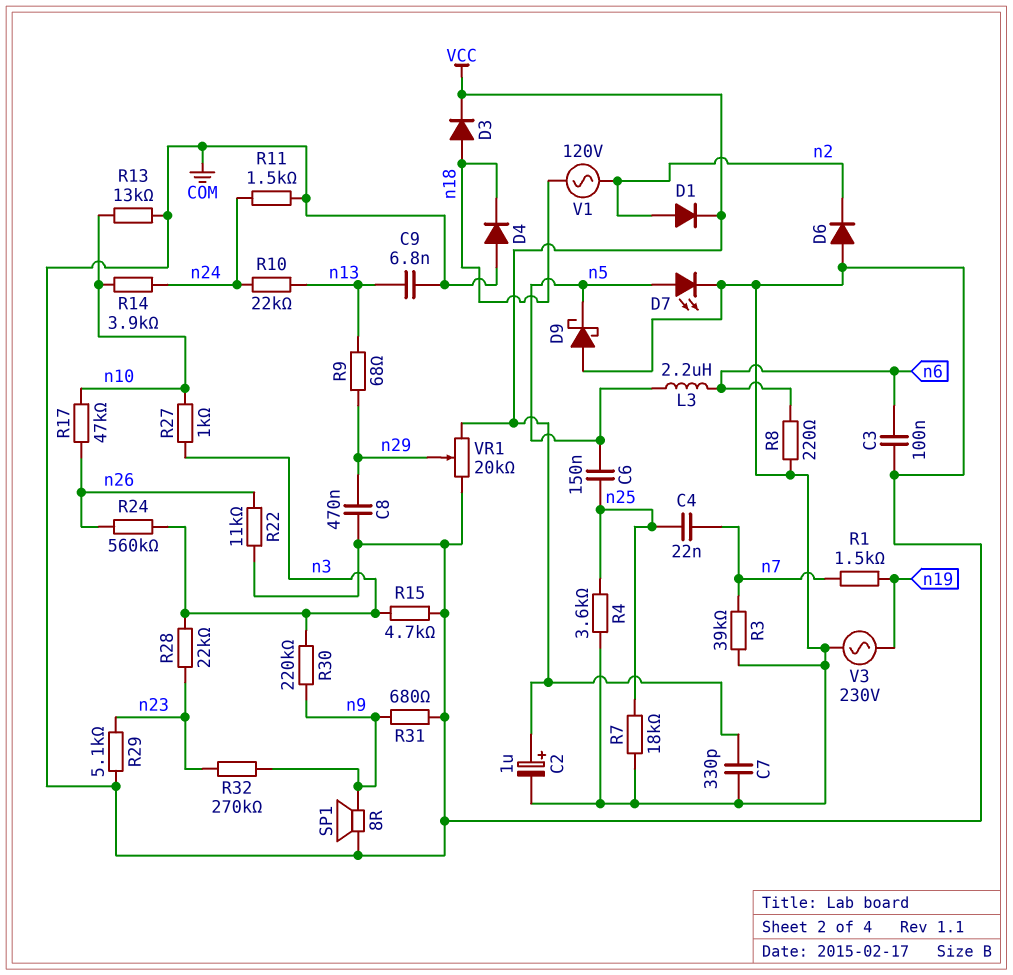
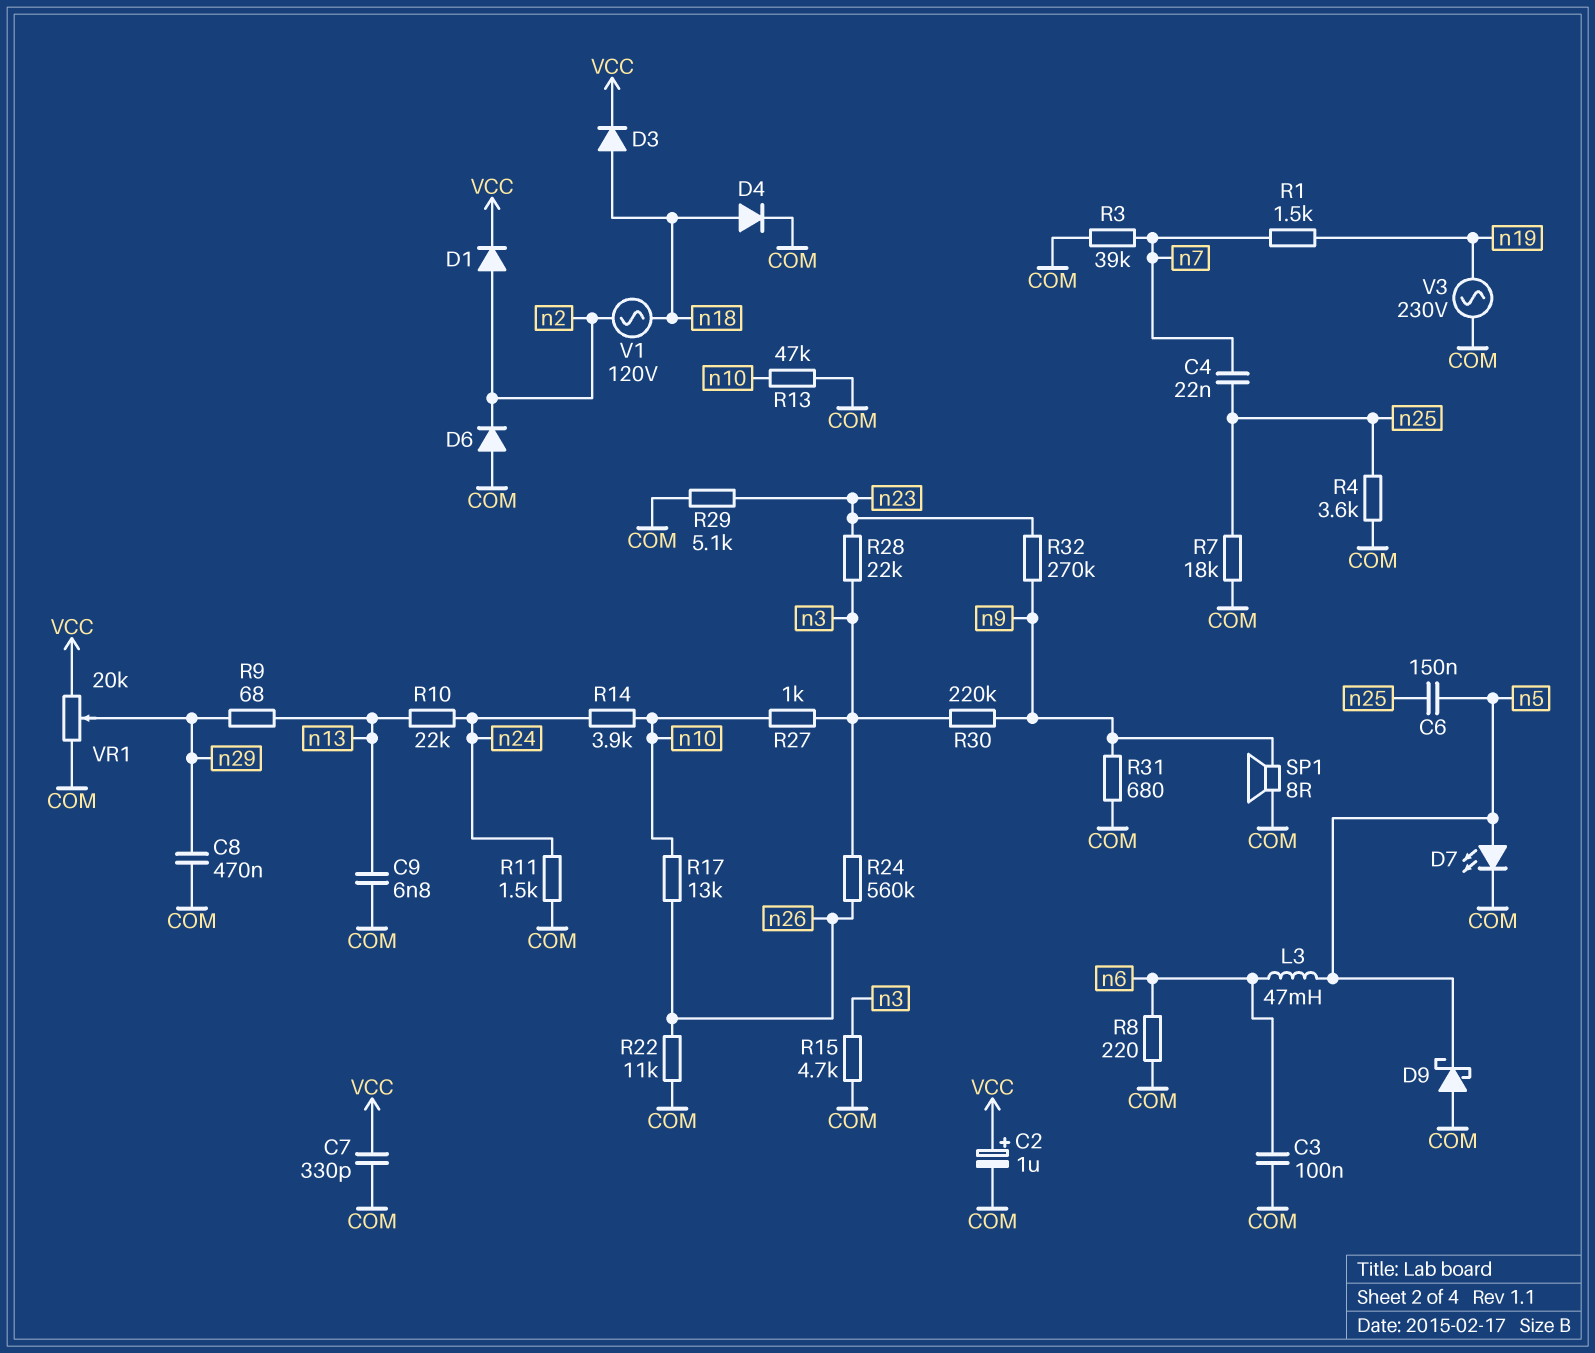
D4: diode (A COM, K n18) -> diode (A n18, K COM)
L3: 2.2uH (n5, n6) -> 47mH (n5, n6)
R13: 13k (COM, n10) -> 47k (COM, n10)
R17: 47k (n10, n26) -> 13k (n10, n26)

